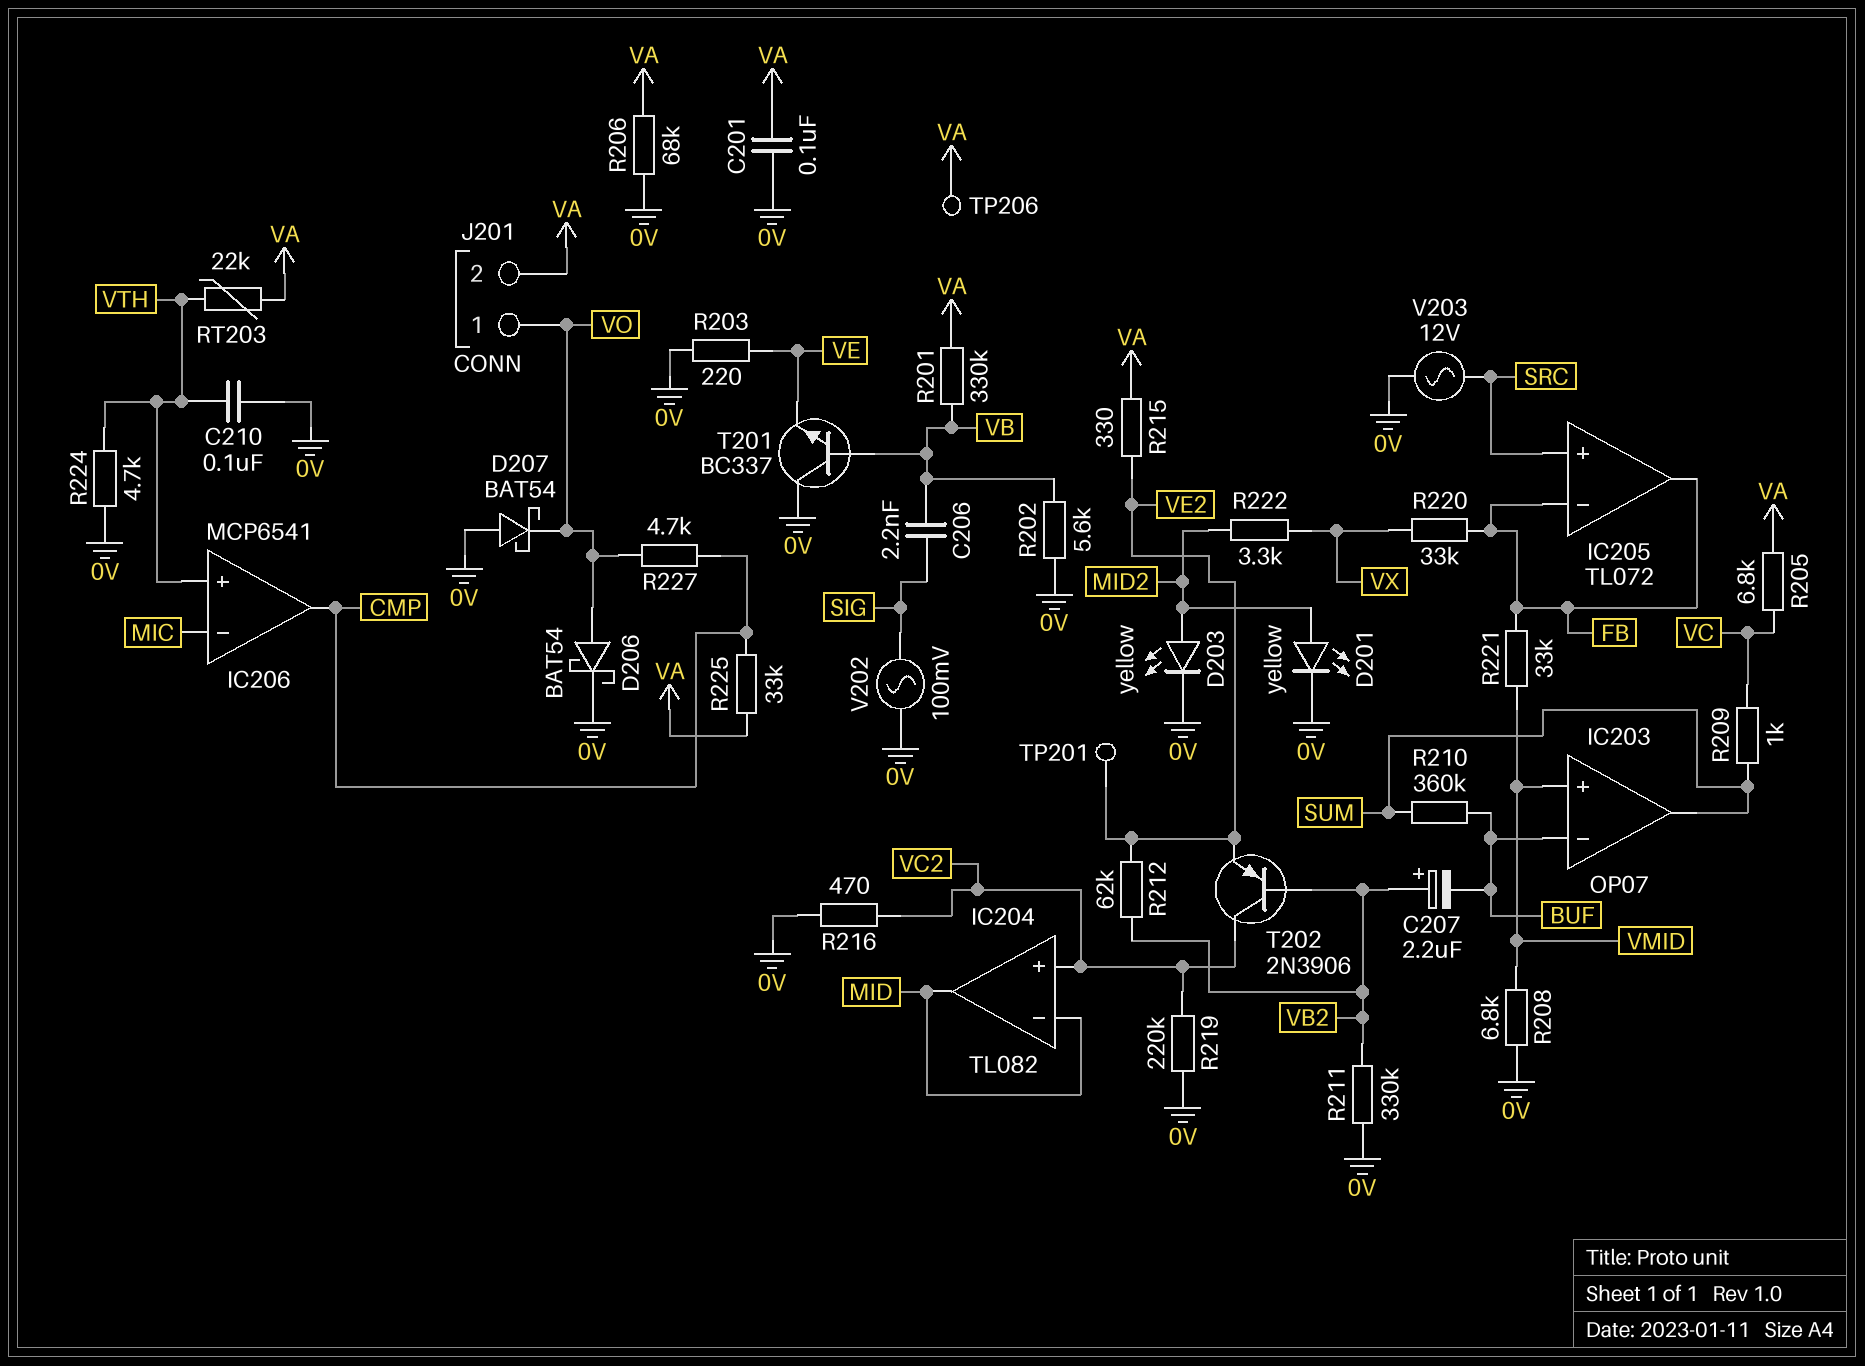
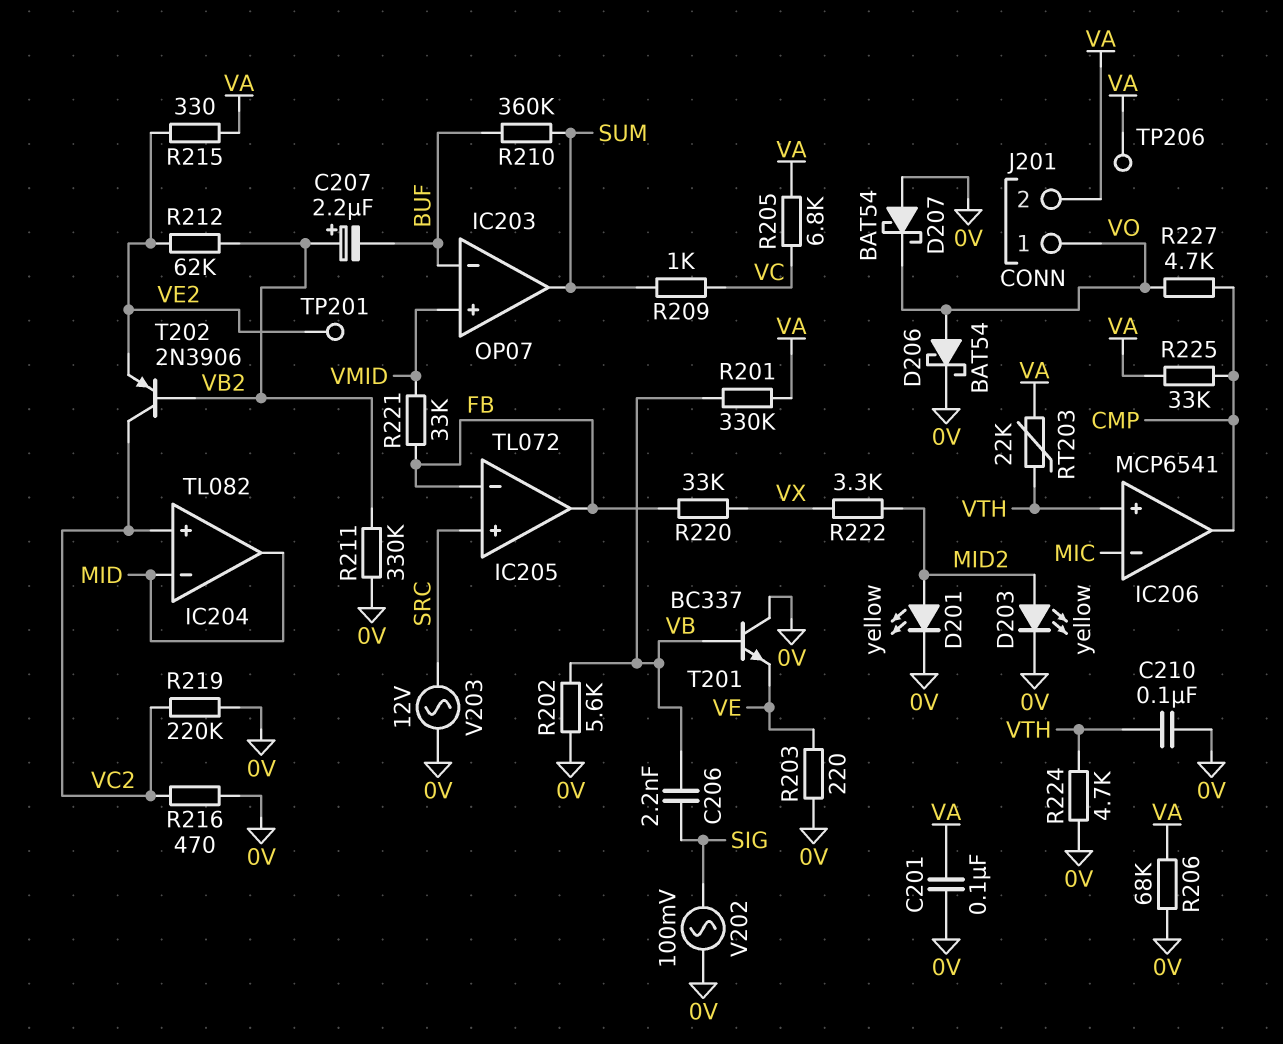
R208: 6.8k (0V, VMID) -> none

